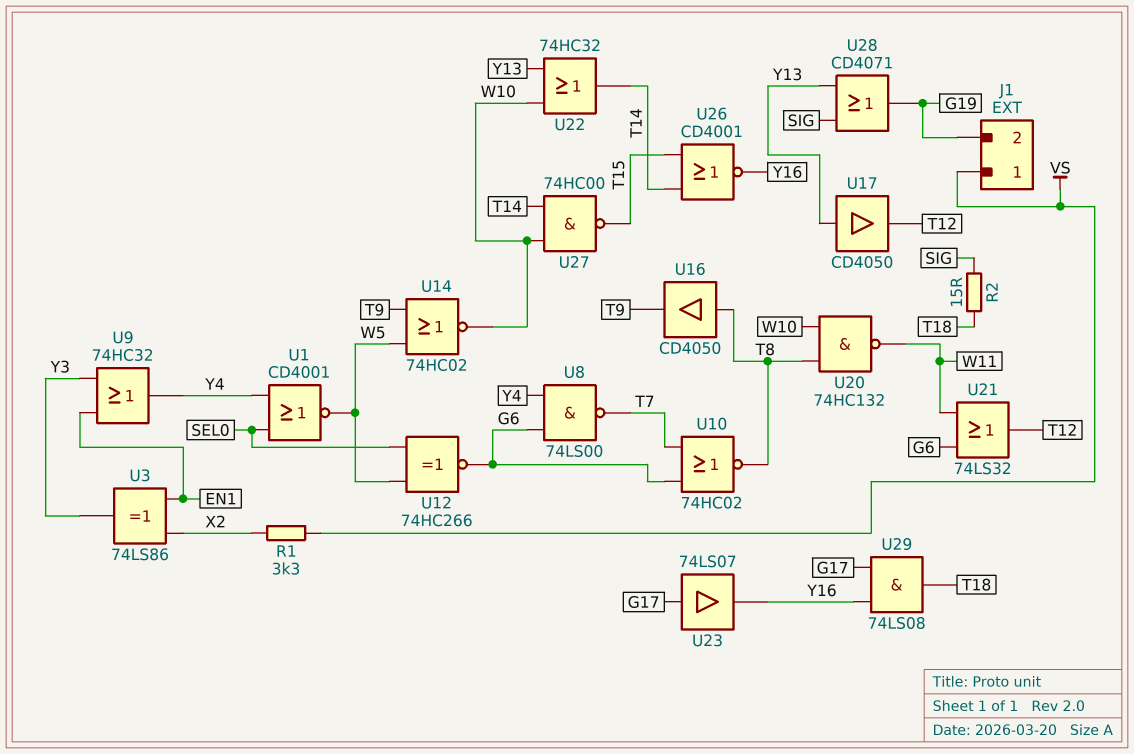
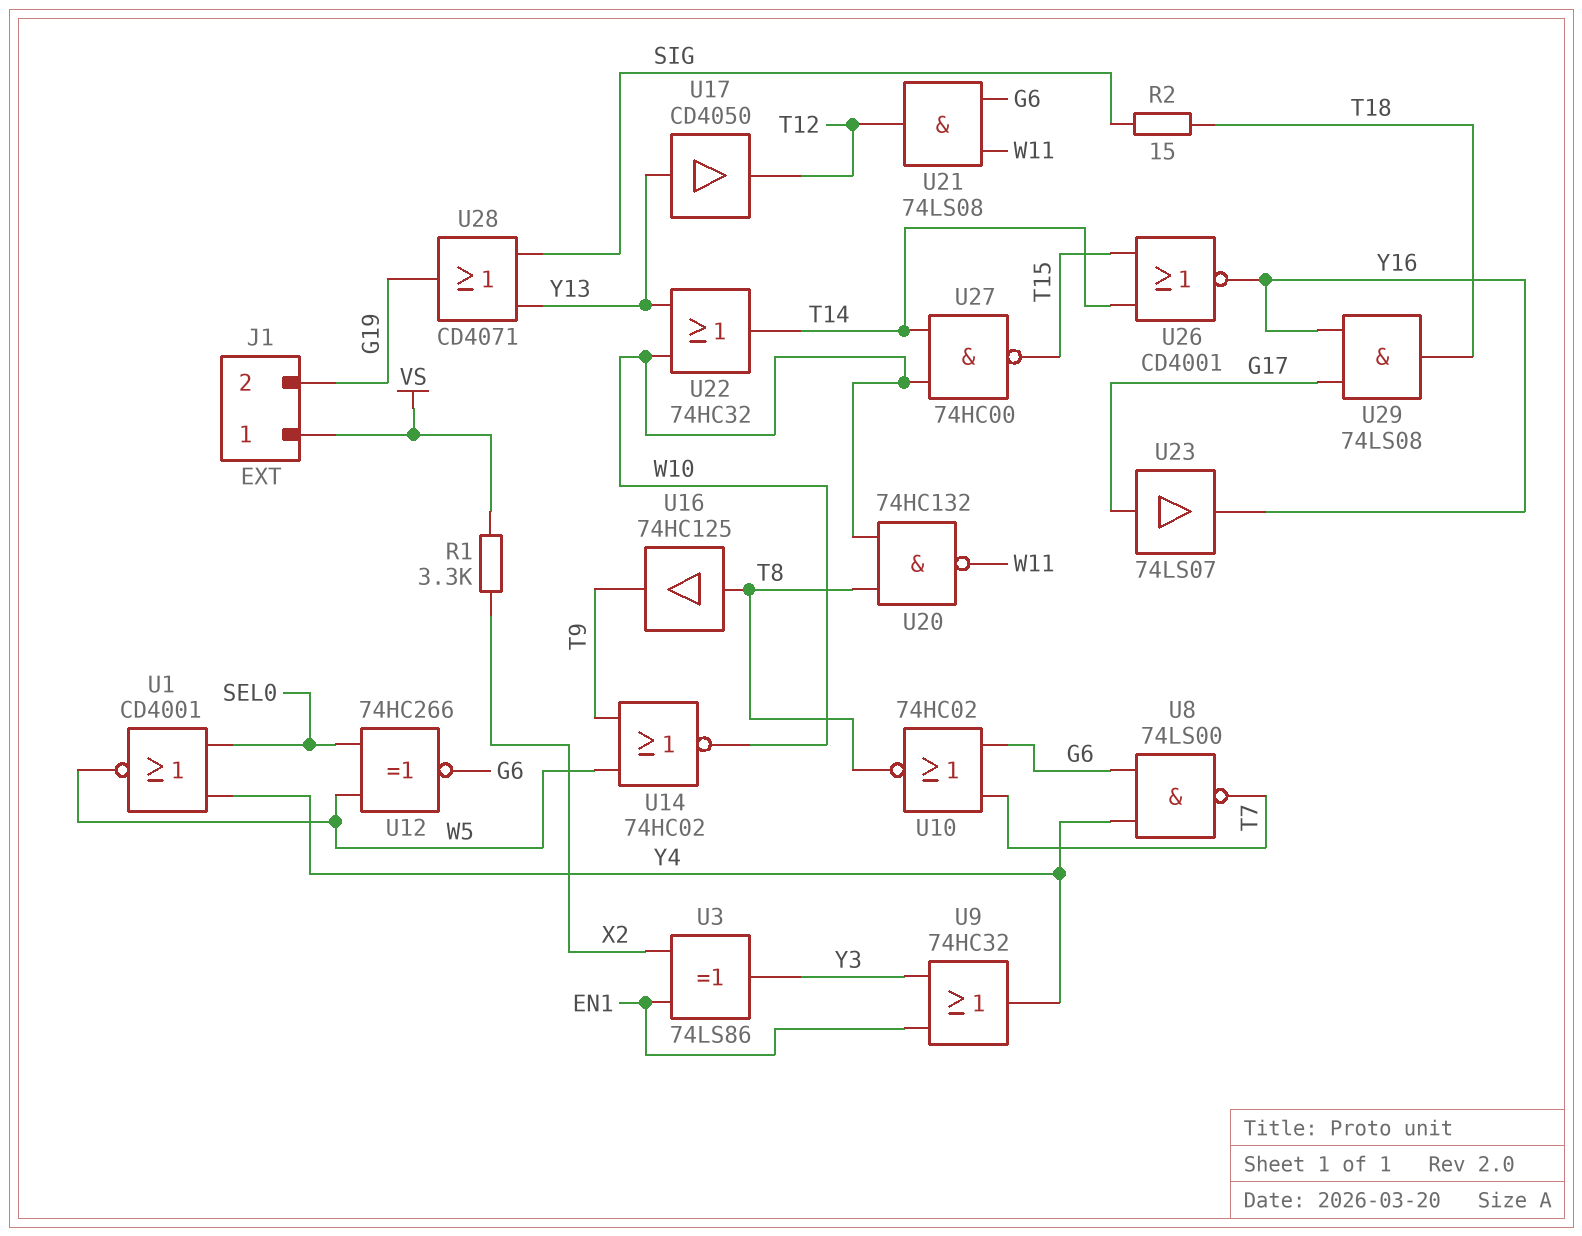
U16: buffer CD4050 (in T8, out T9) -> buffer 74HC125 (in T8, out T9)
U21: OR 74LS32 (in G6, in W11, out T12) -> AND 74LS08 (in G6, in W11, out T12)

